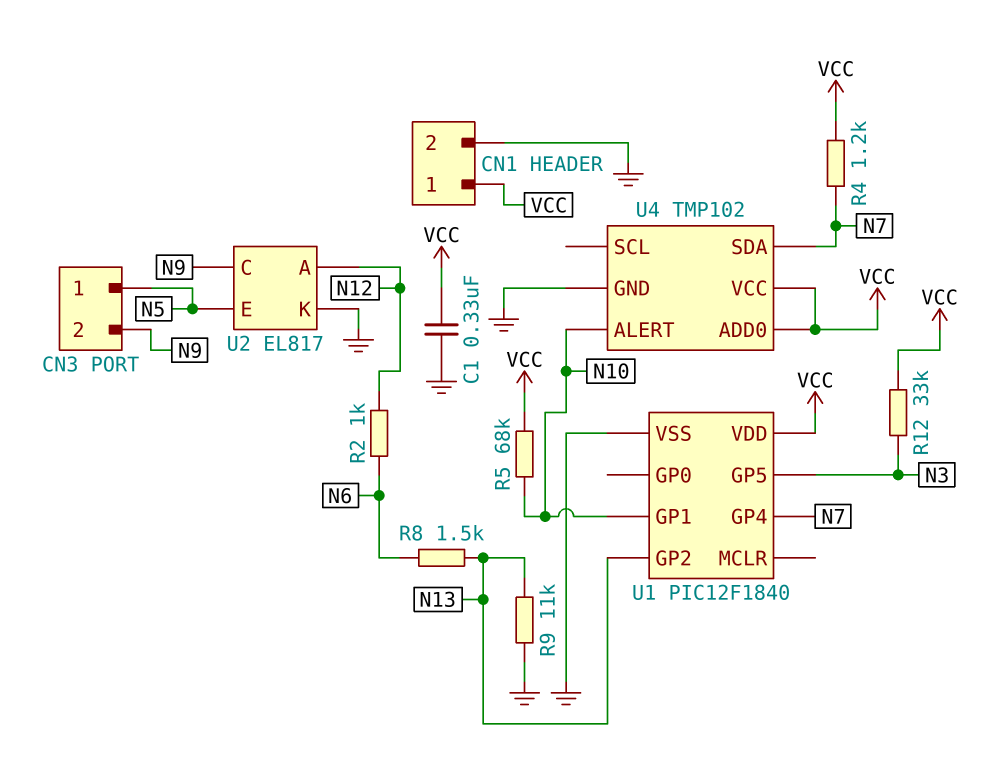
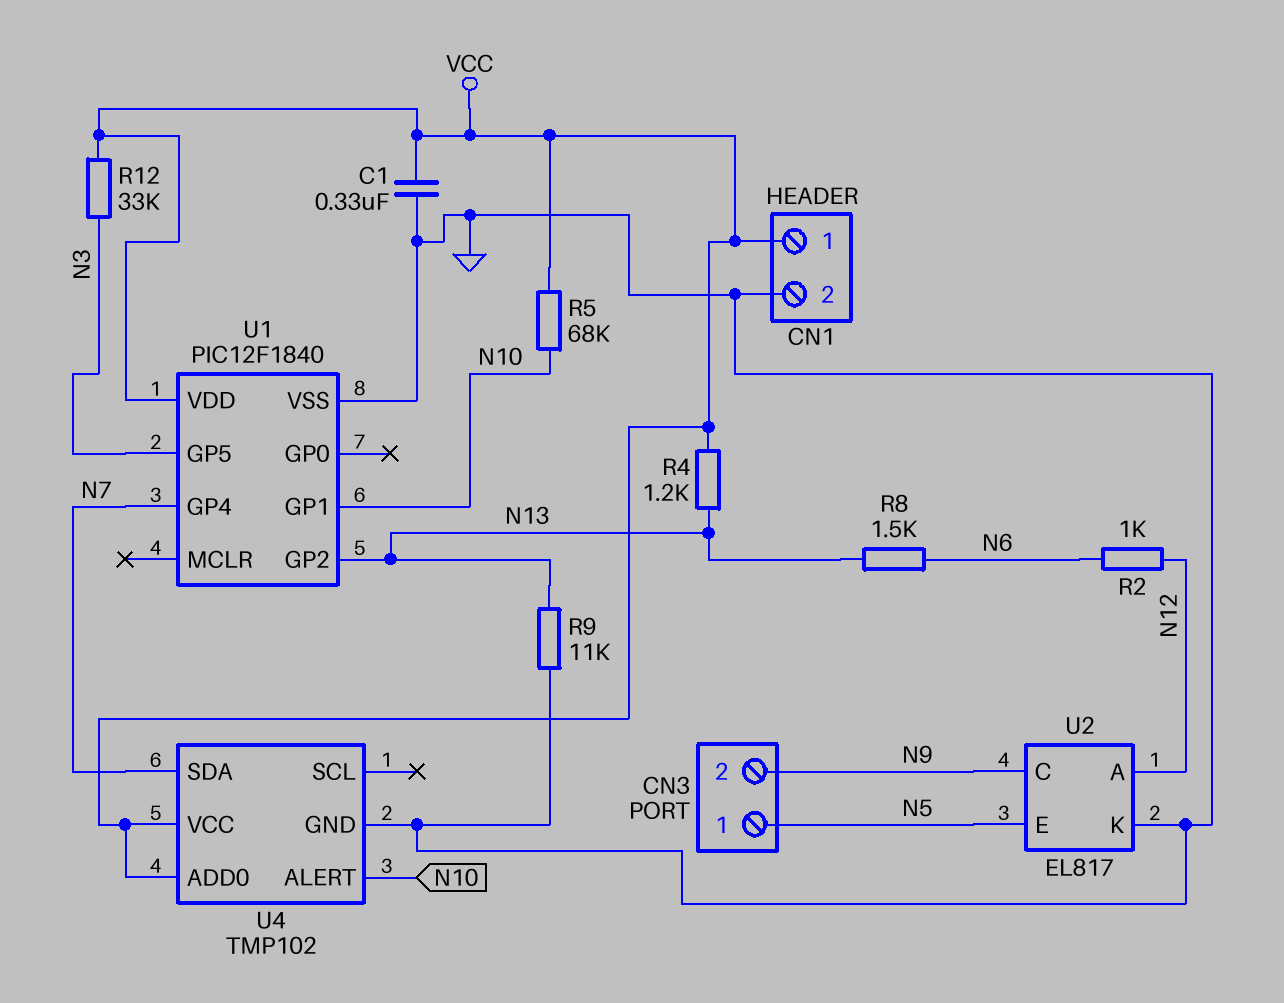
R4: 1.2k (N7, VCC) -> 1.2k (N13, VCC)

